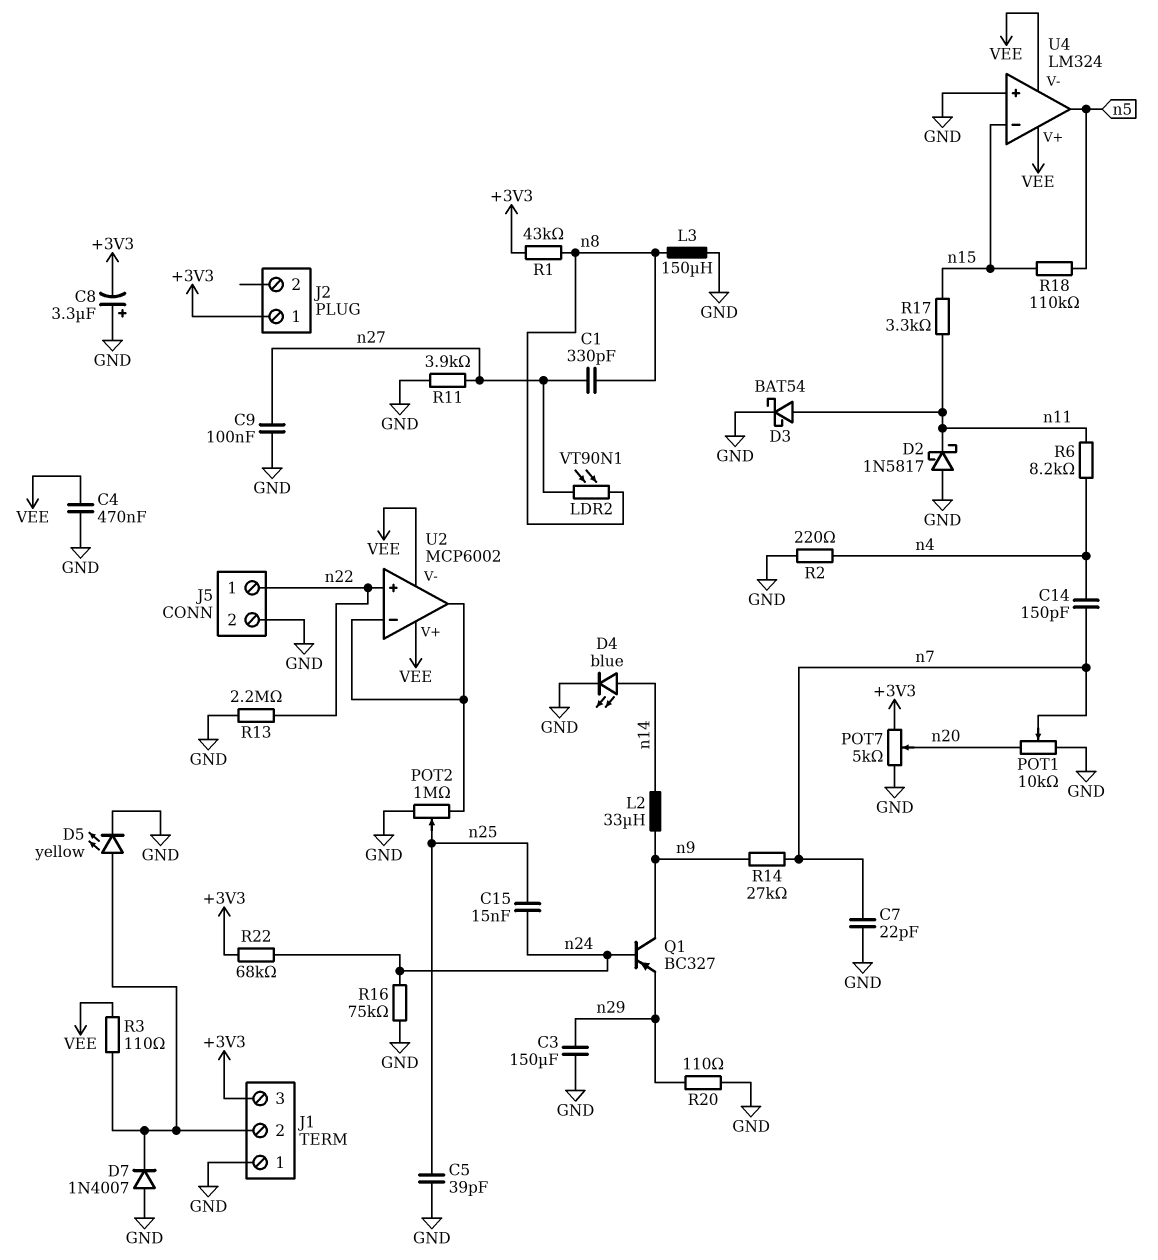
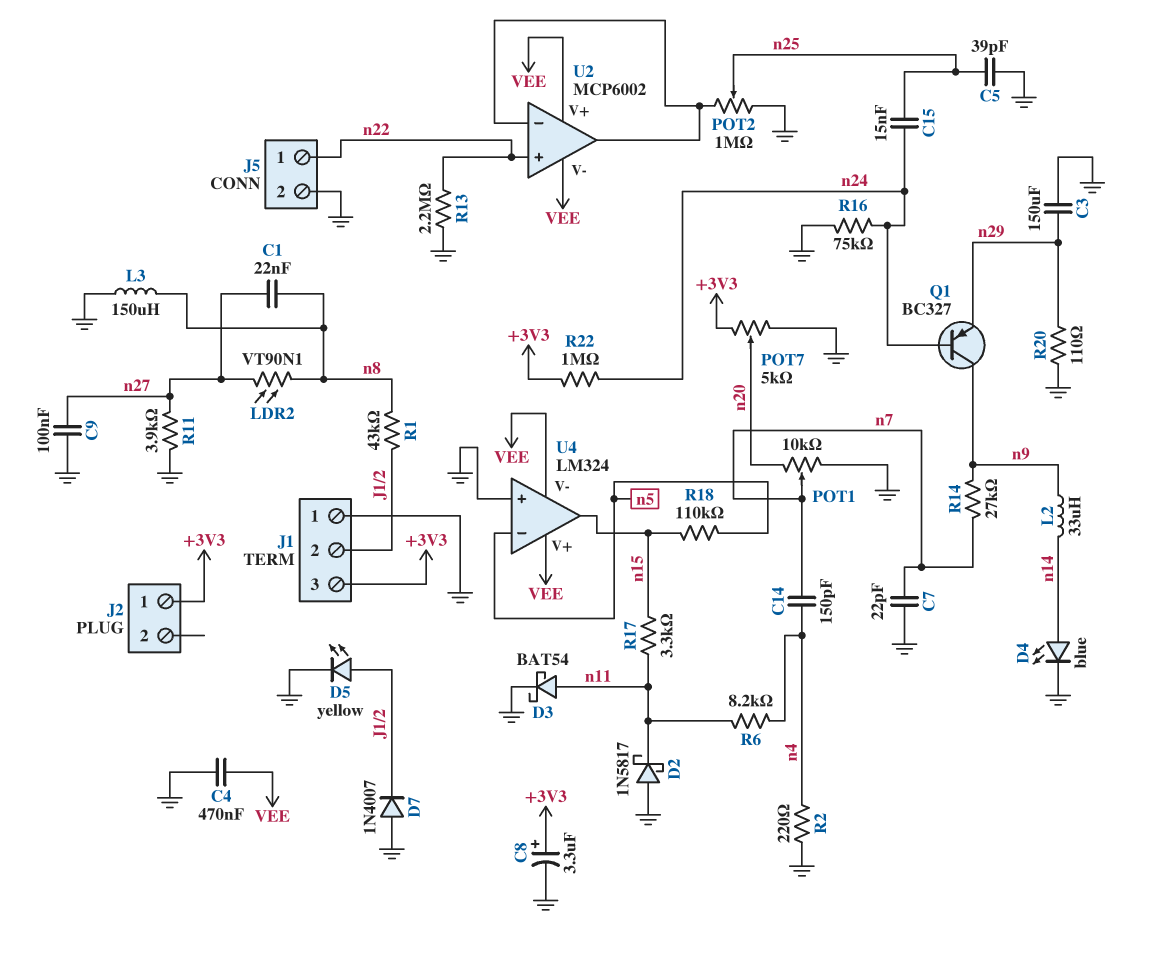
C1: 330pF (n8, n27) -> 22nF (n8, n27)
C8: 3.3uF (plus GND, minus +3V3) -> 3.3uF (plus +3V3, minus GND)
R1: 43k (+3V3, n8) -> 43k (J1/2, n8)
R3: 110 (J1/2, VEE) -> none
R22: 68k (+3V3, n24) -> 1M (+3V3, n24)
U4 pin in-: n15 -> n5
U4 pin out: n5 -> n15

